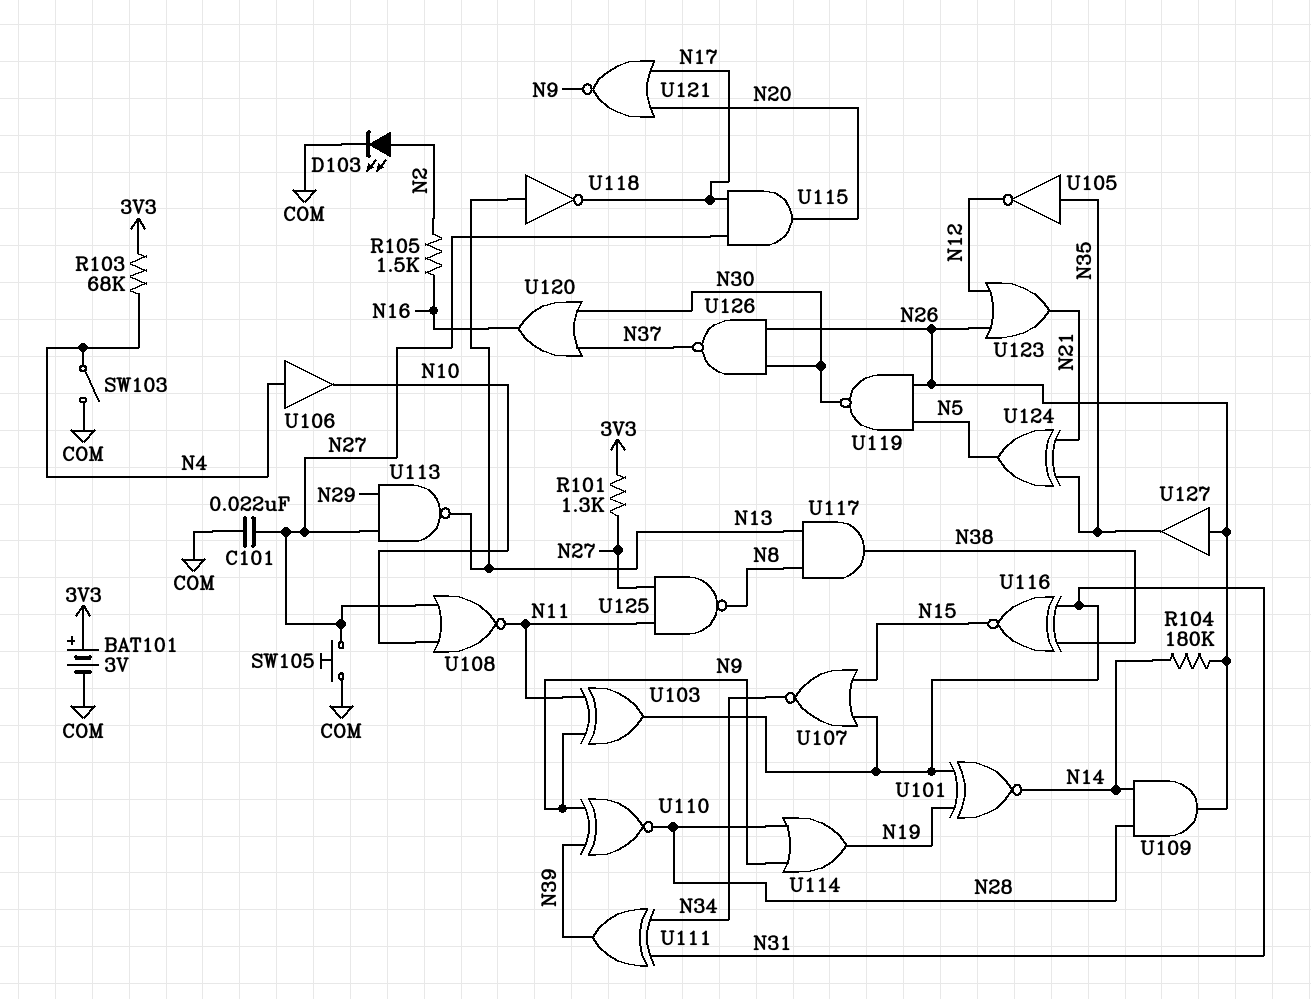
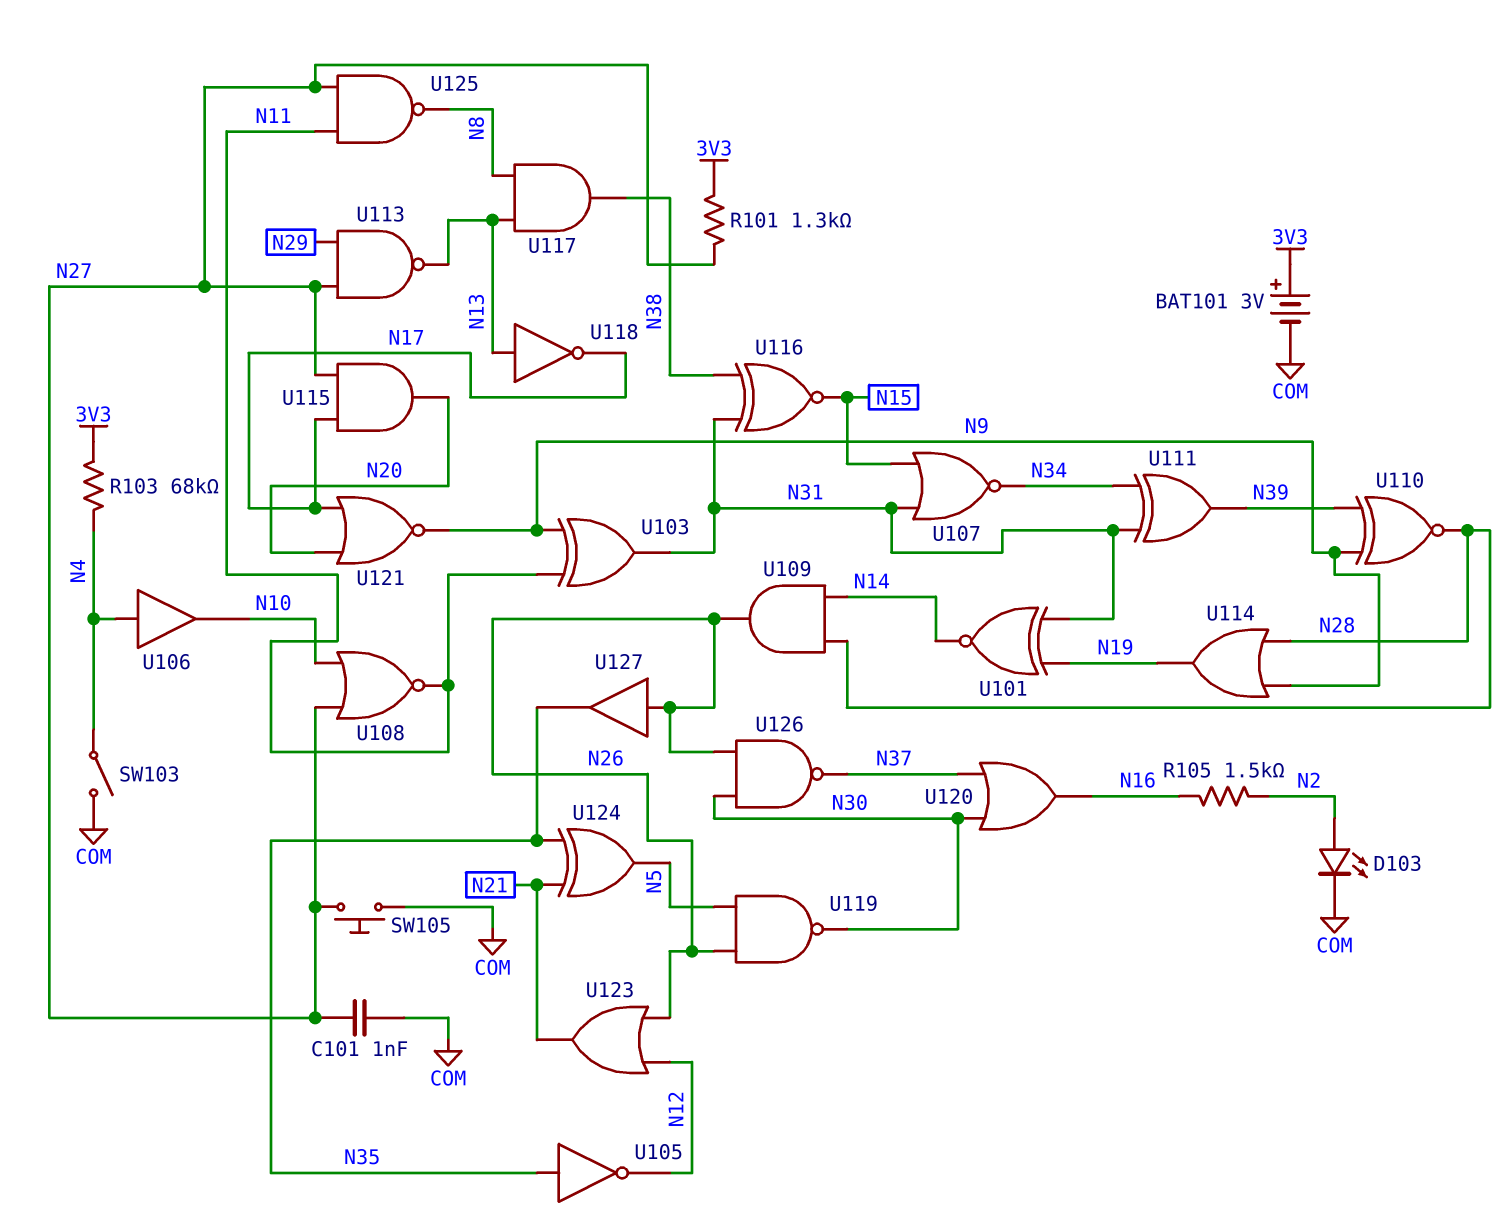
C101: 22nF (COM, N27) -> 1nF (COM, N27)
R104: 180k (N14, N26) -> none

